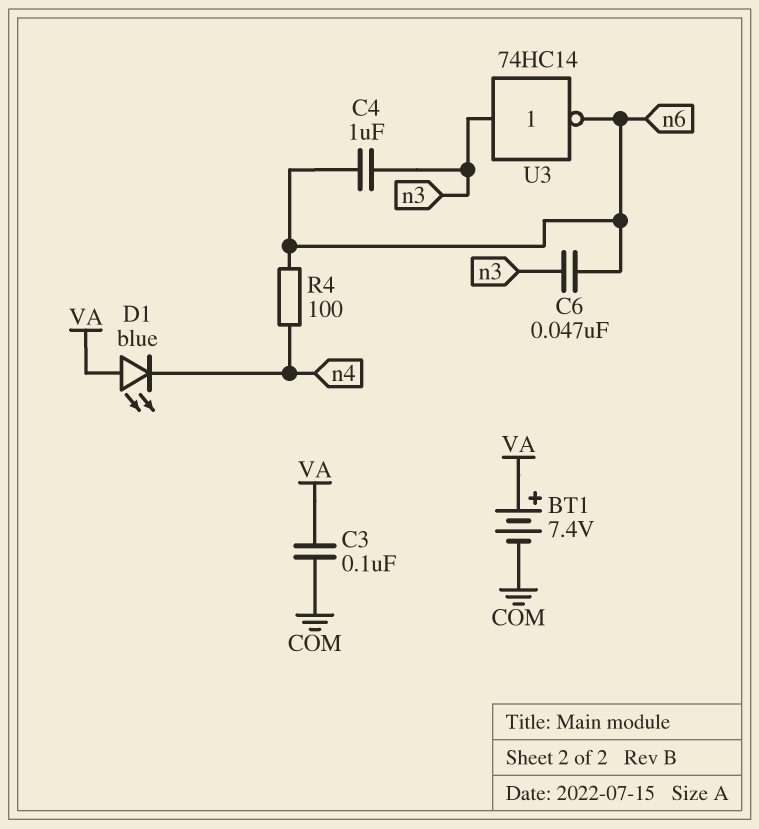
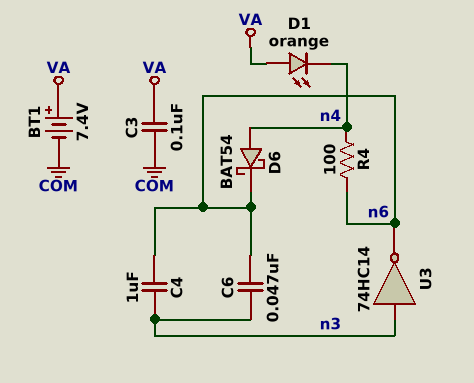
D1: LED blue (A VA, K n4) -> LED orange (A VA, K n4)
D6: none -> schottky BAT54 (A n4, K n6)

